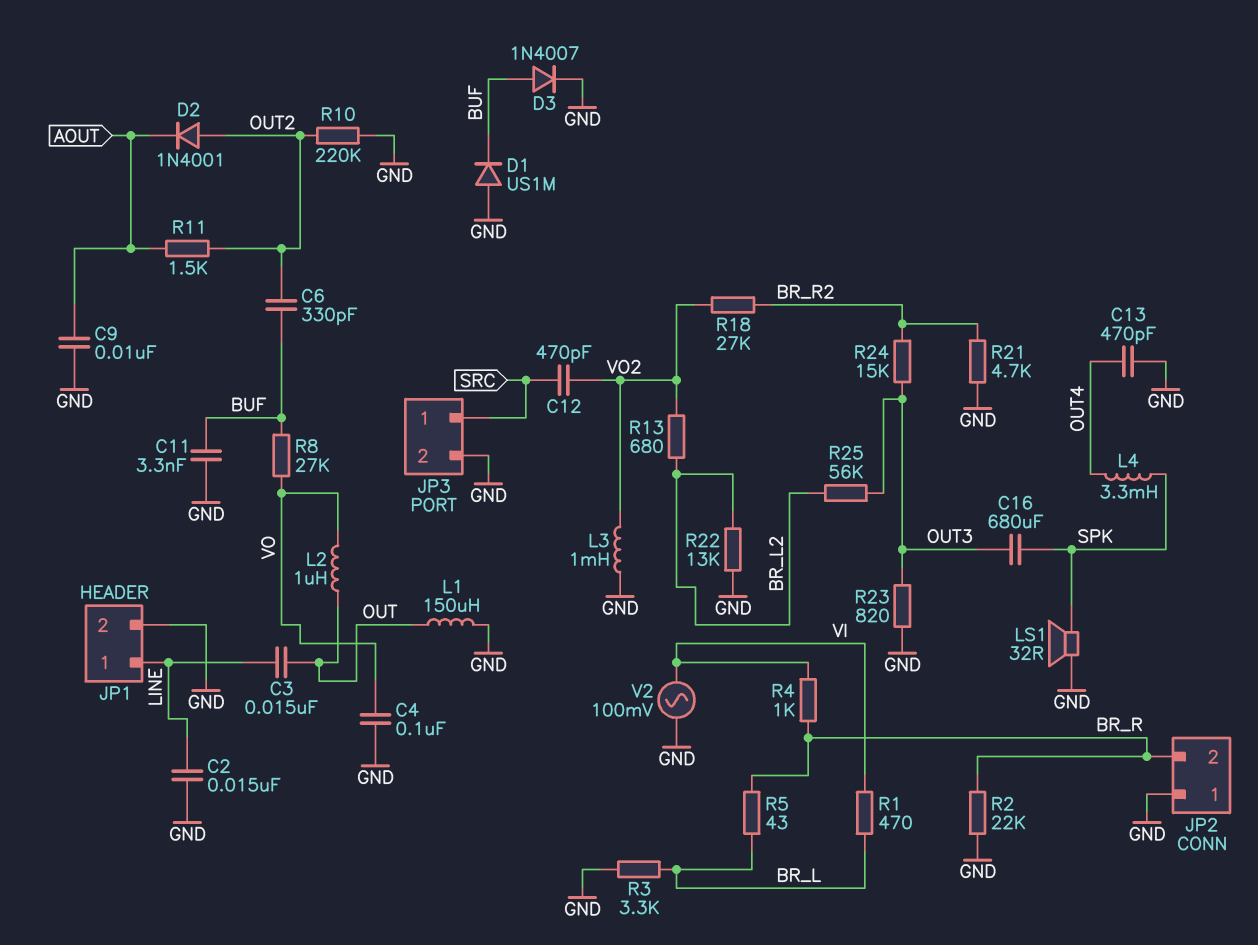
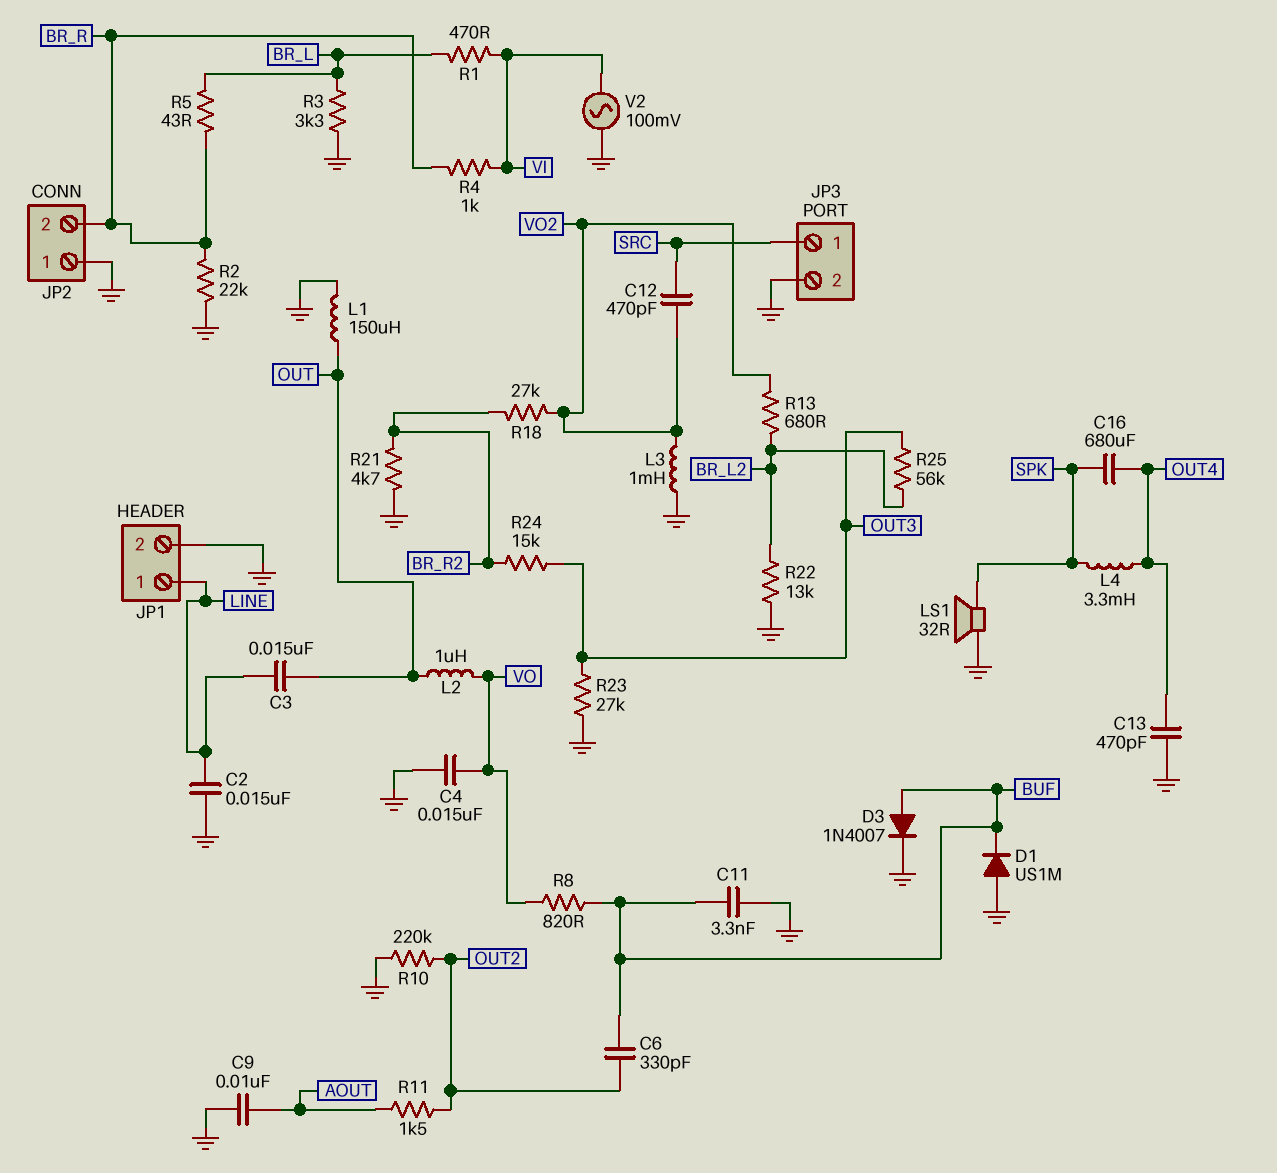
C4: 100nF (GND, VO) -> 15nF (GND, VO)
C16: 680uF (OUT3, SPK) -> 680uF (OUT4, SPK)
D2: diode 1N4001 (A OUT2, K AOUT) -> none
R8: 27k (BUF, VO) -> 820 (BUF, VO)
R23: 820 (GND, OUT3) -> 27k (GND, OUT3)

